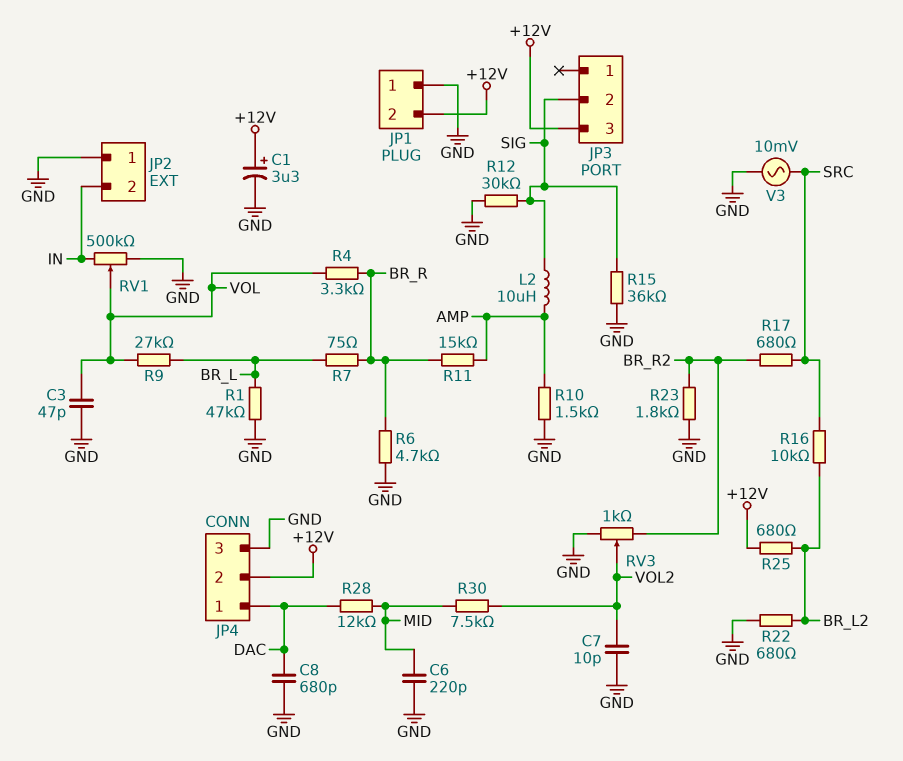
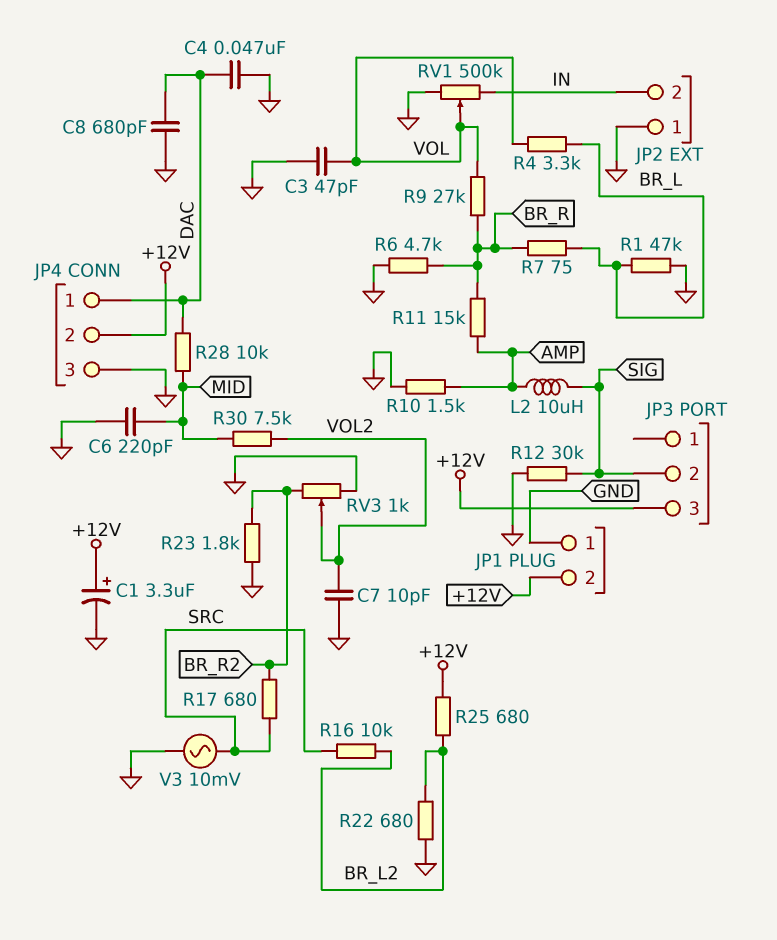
C4: none -> 47nF (DAC, GND)
R4: 3.3k (BR_R, VOL) -> 3.3k (BR_L, VOL)
R9: 27k (BR_L, VOL) -> 27k (BR_R, VOL)
R15: 36k (GND, SIG) -> none
R28: 12k (DAC, MID) -> 10k (DAC, MID)

